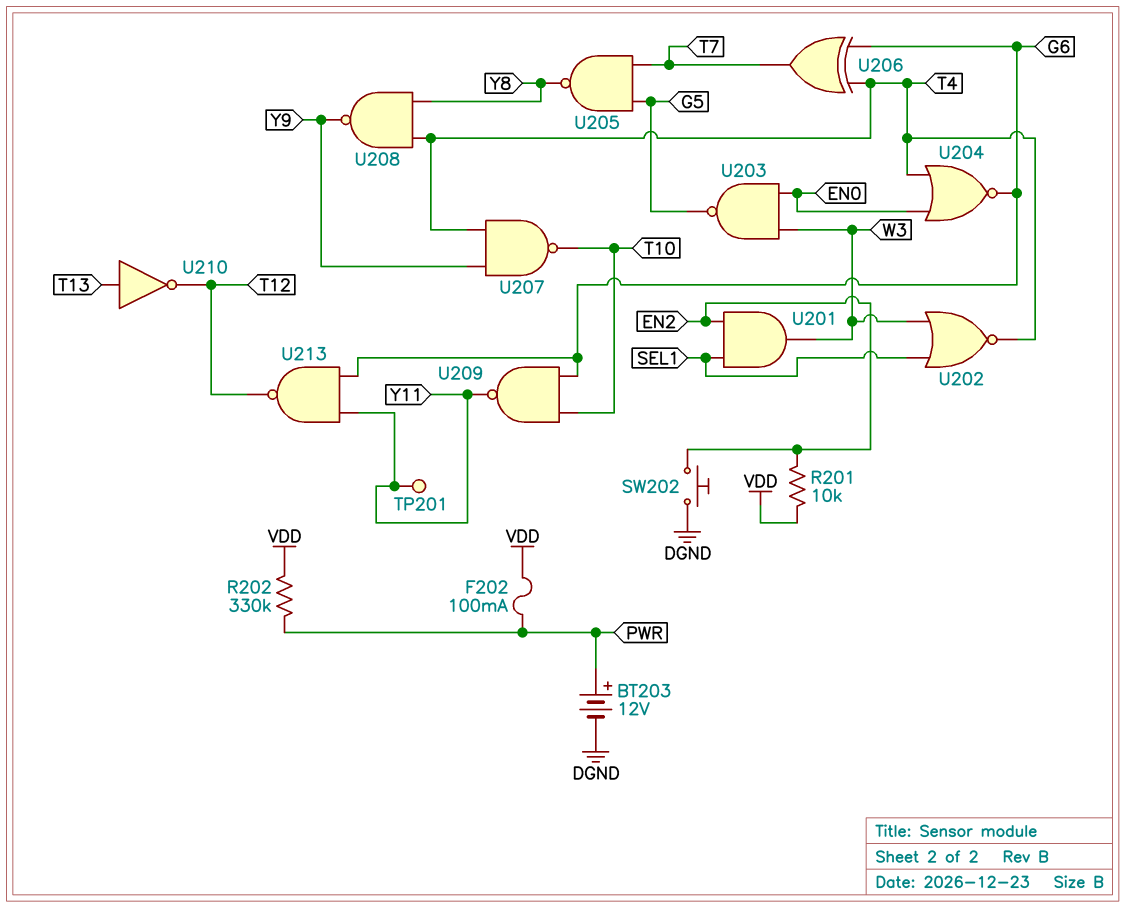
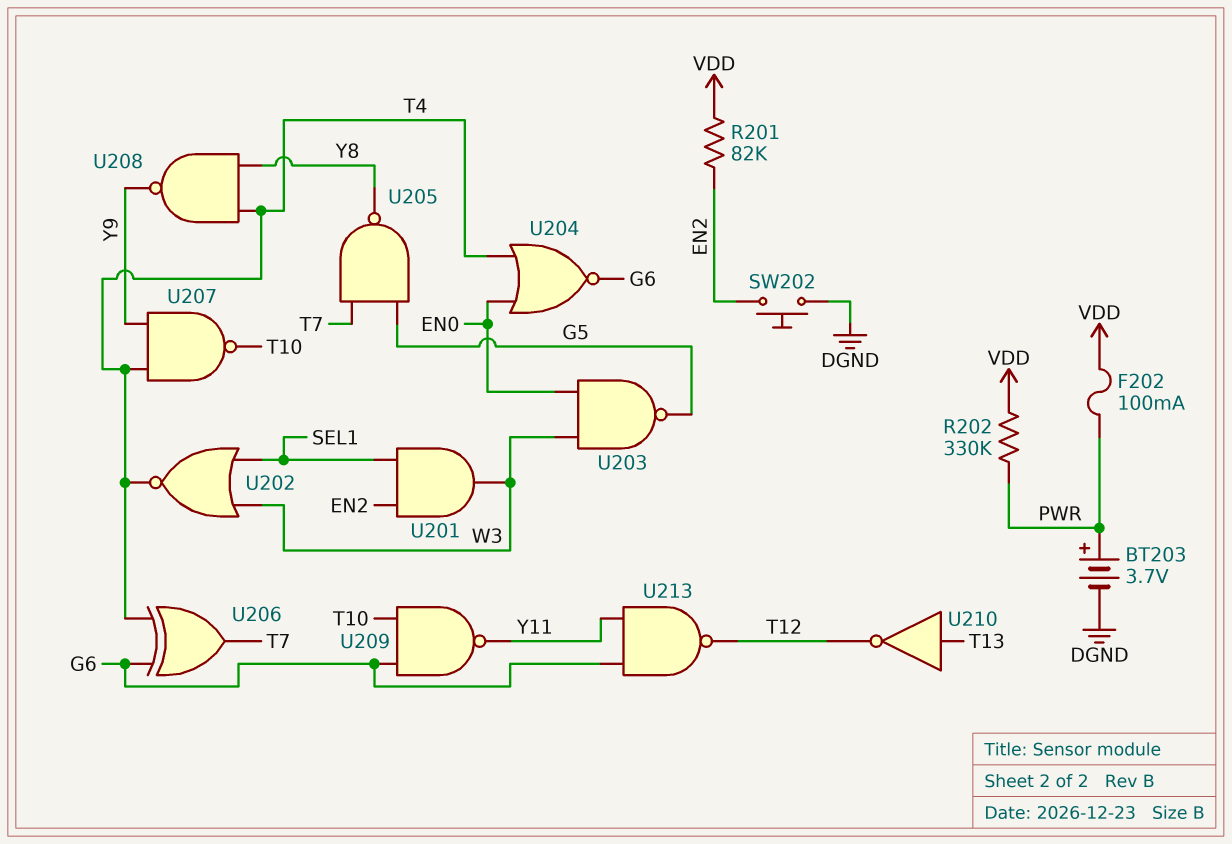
BT203: 12V (plus PWR, minus DGND) -> 3.7V (plus PWR, minus DGND)
R201: 10k (EN2, VDD) -> 82k (EN2, VDD)
TP201: test point (Y11) -> none

